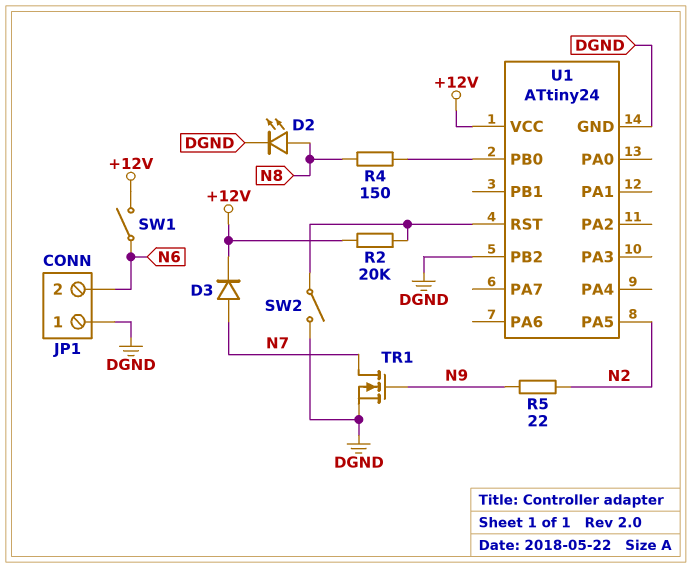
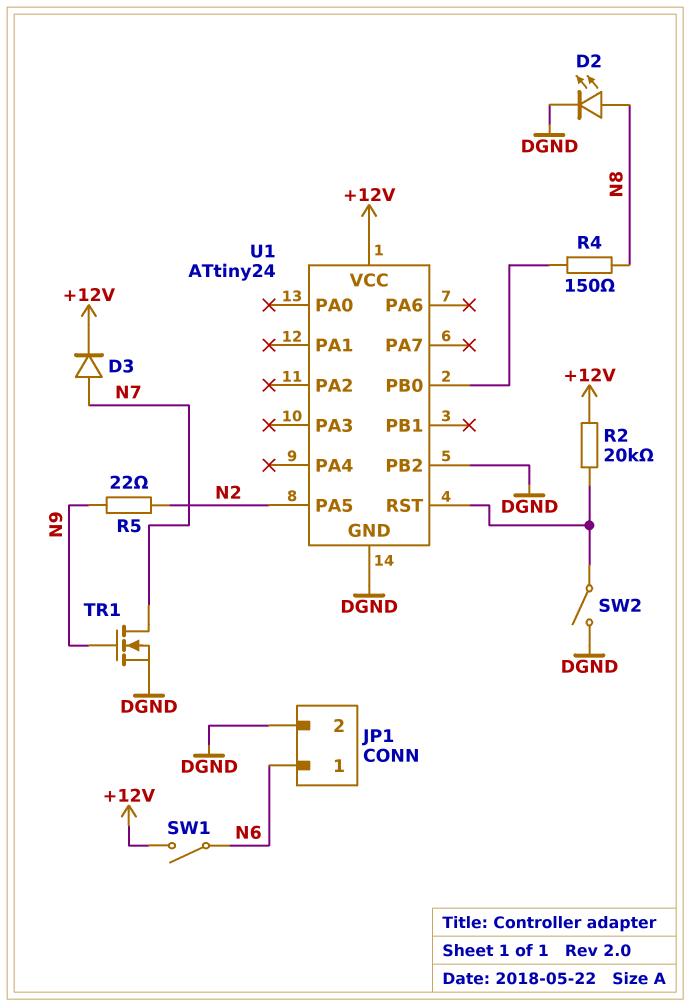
JP1 pin 1: DGND -> N6
JP1 pin 2: N6 -> DGND

